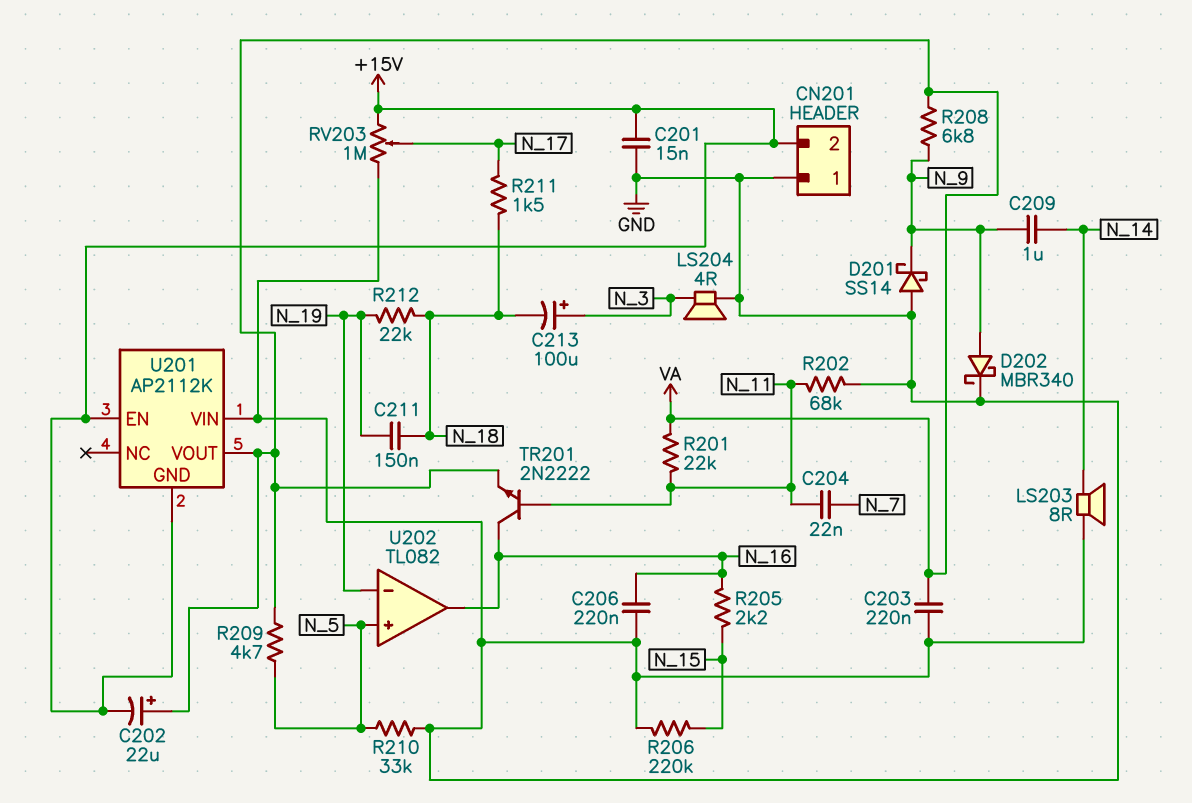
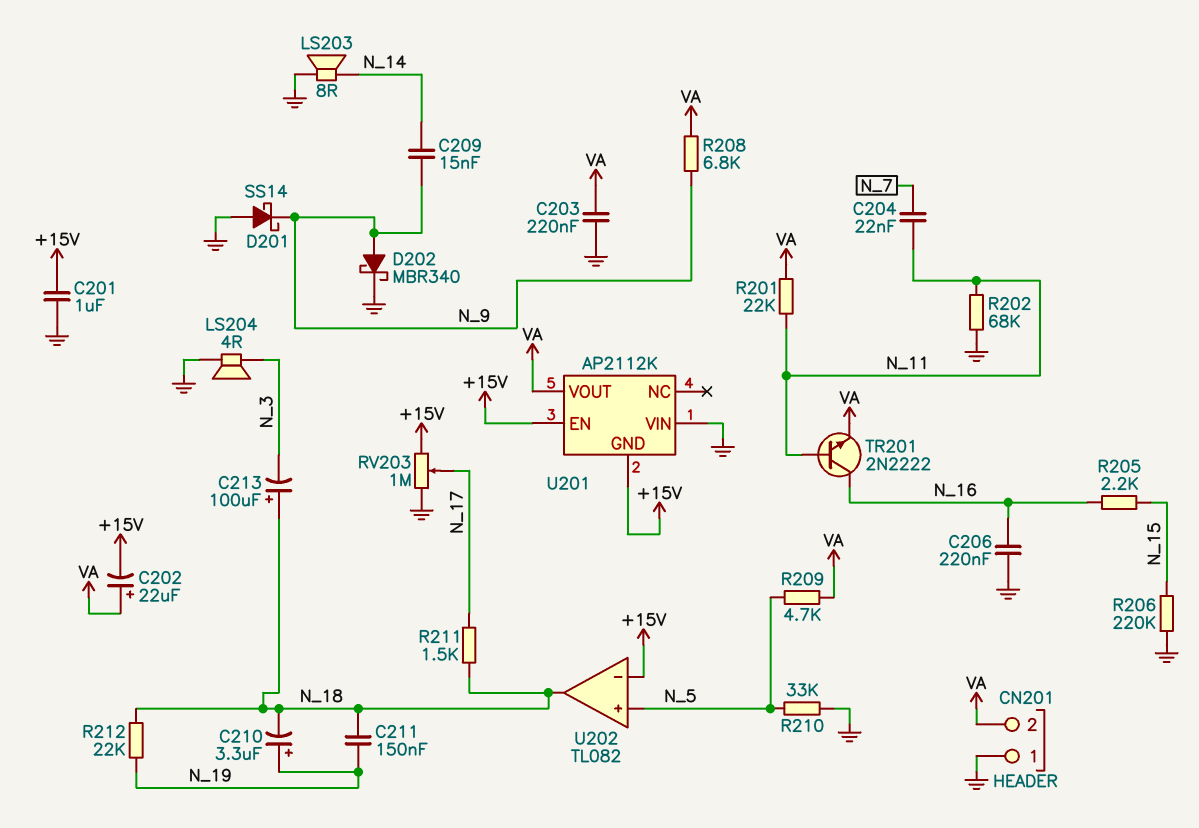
C201: 15nF (+15V, GND) -> 1uF (+15V, GND)
C209: 1uF (N_9, N_14) -> 15nF (N_9, N_14)
C210: none -> 3.3uF (plus N_19, minus N_18)
C213: 100uF (plus N_3, minus N_18) -> 100uF (plus N_18, minus N_3)
CN201 pin 2: +15V -> VA
U202 pin in-: N_19 -> +15V
U202 pin out: N_16 -> N_18

